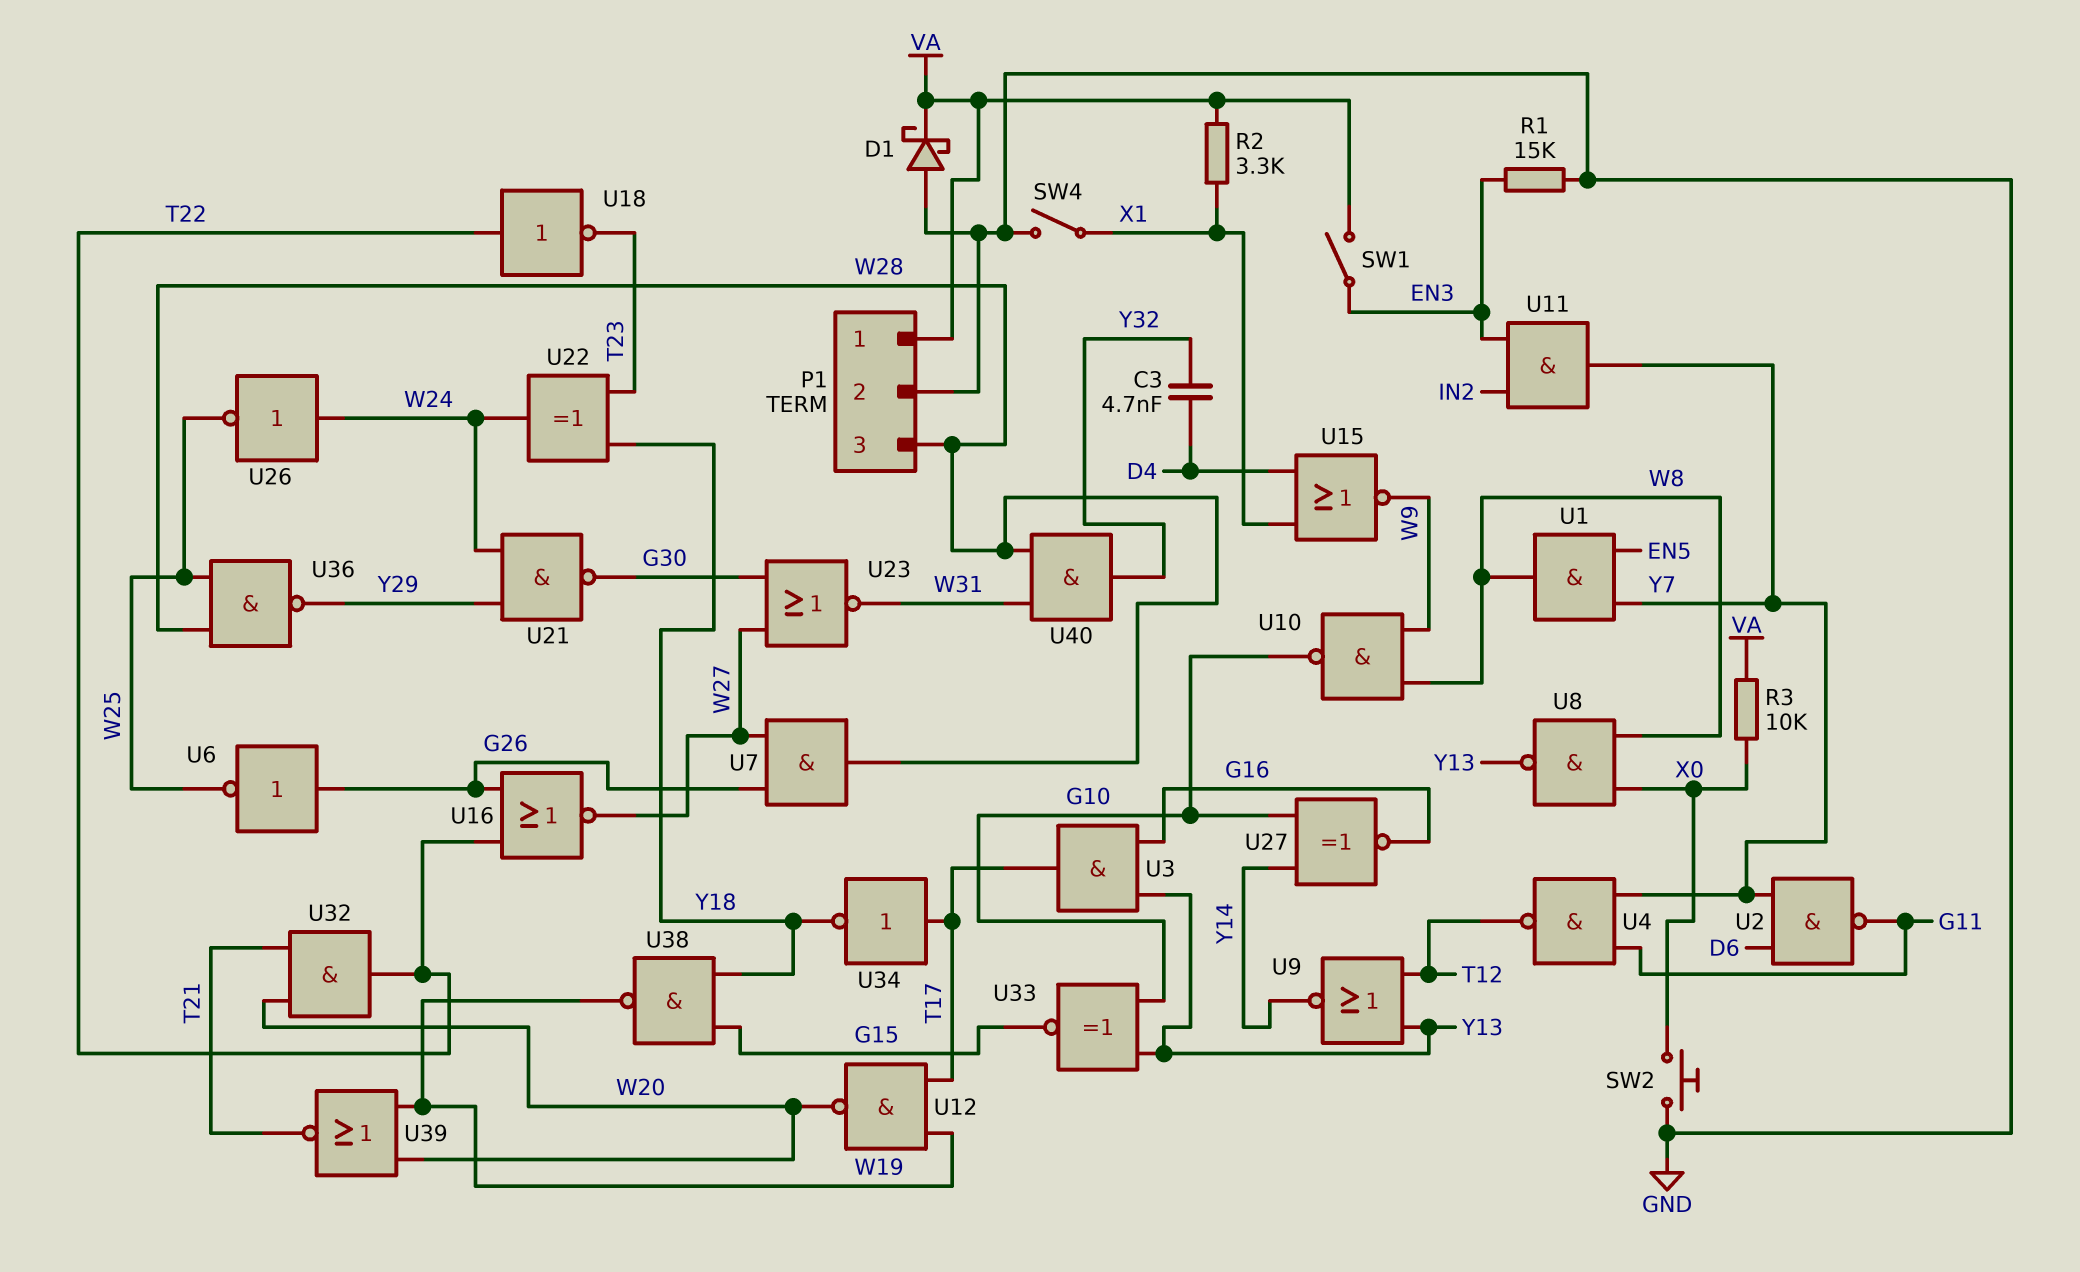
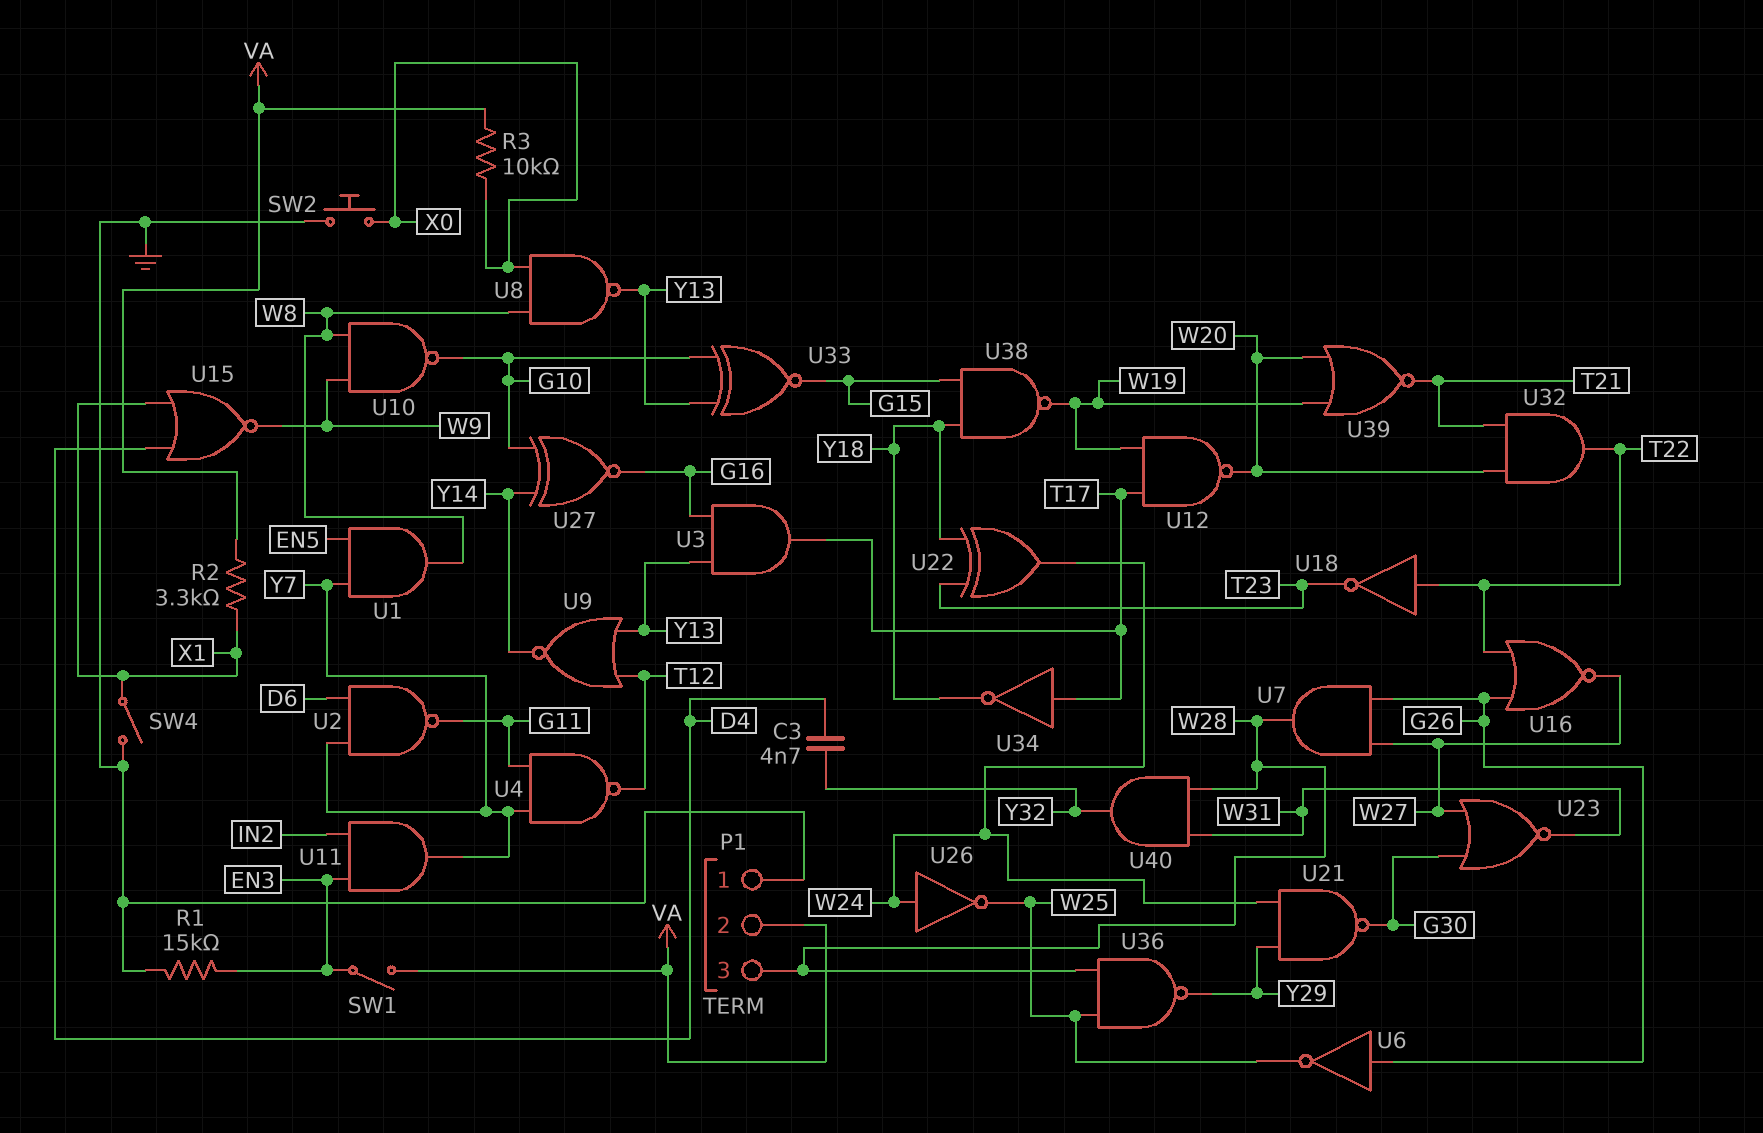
D1: schottky (A GND, K VA) -> none
P1 pin 1: VA -> GND
P1 pin 2: GND -> VA

